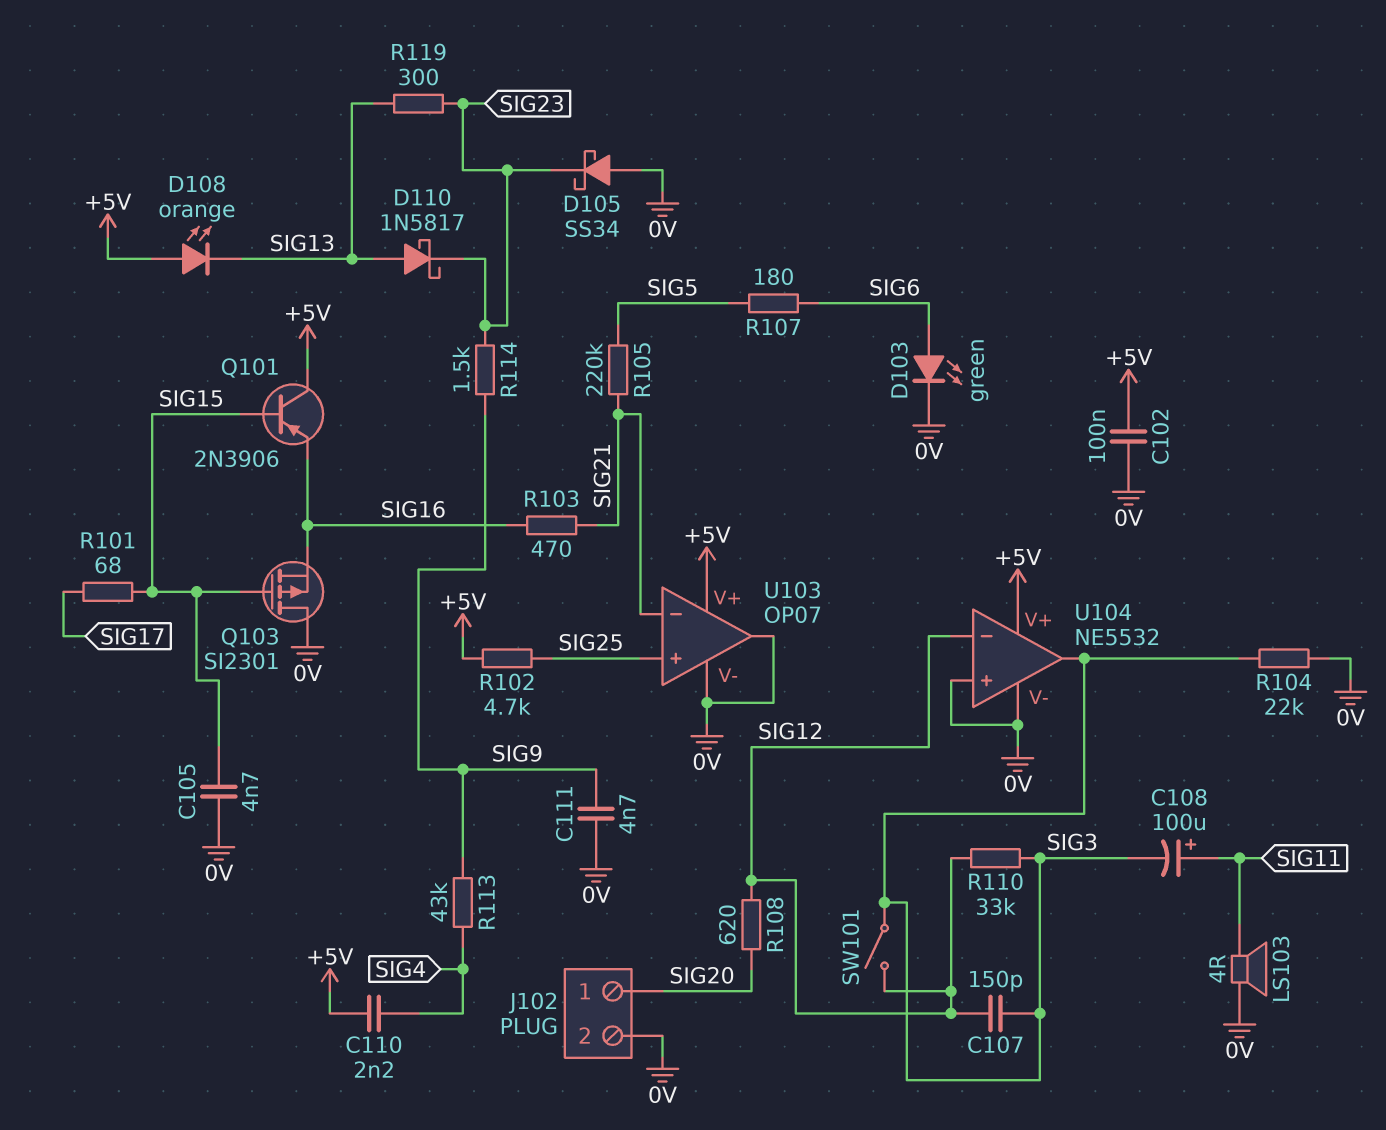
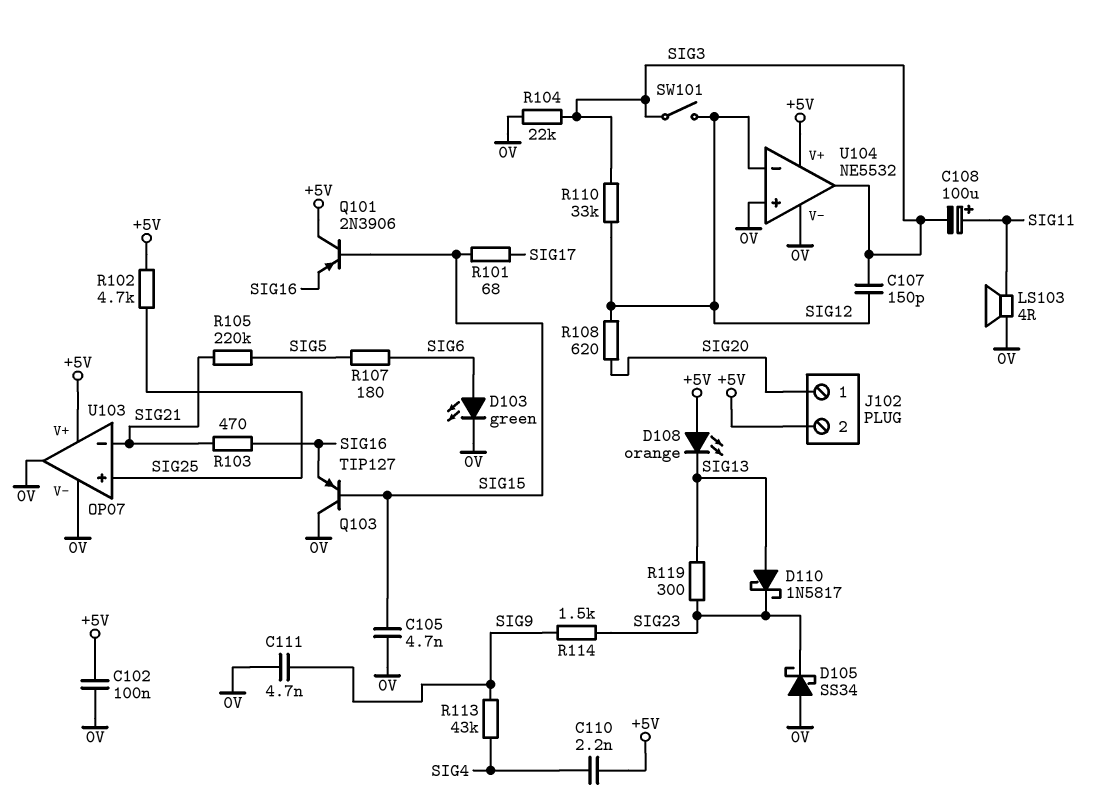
J102 pin 2: 0V -> +5V
Q103: PMOS SI2301 (G SIG15, D 0V, S SIG16) -> PNP TIP127 (B SIG15, C 0V, E SIG16)

